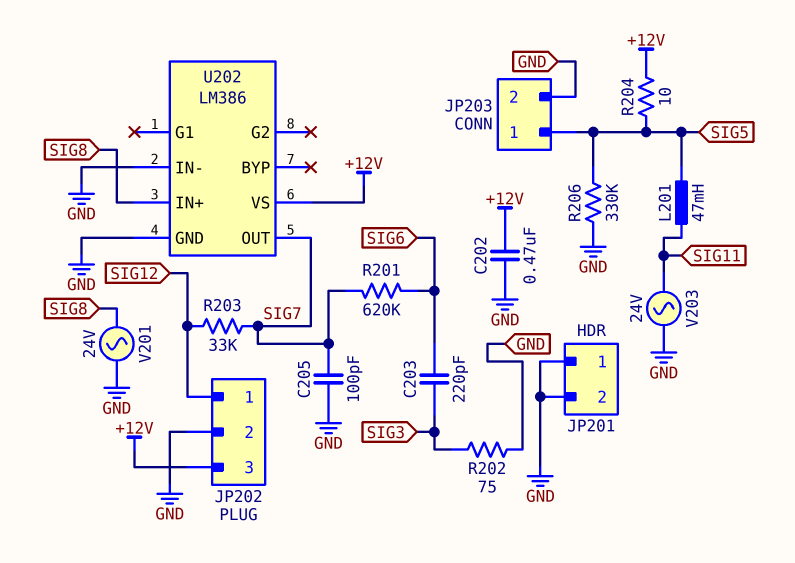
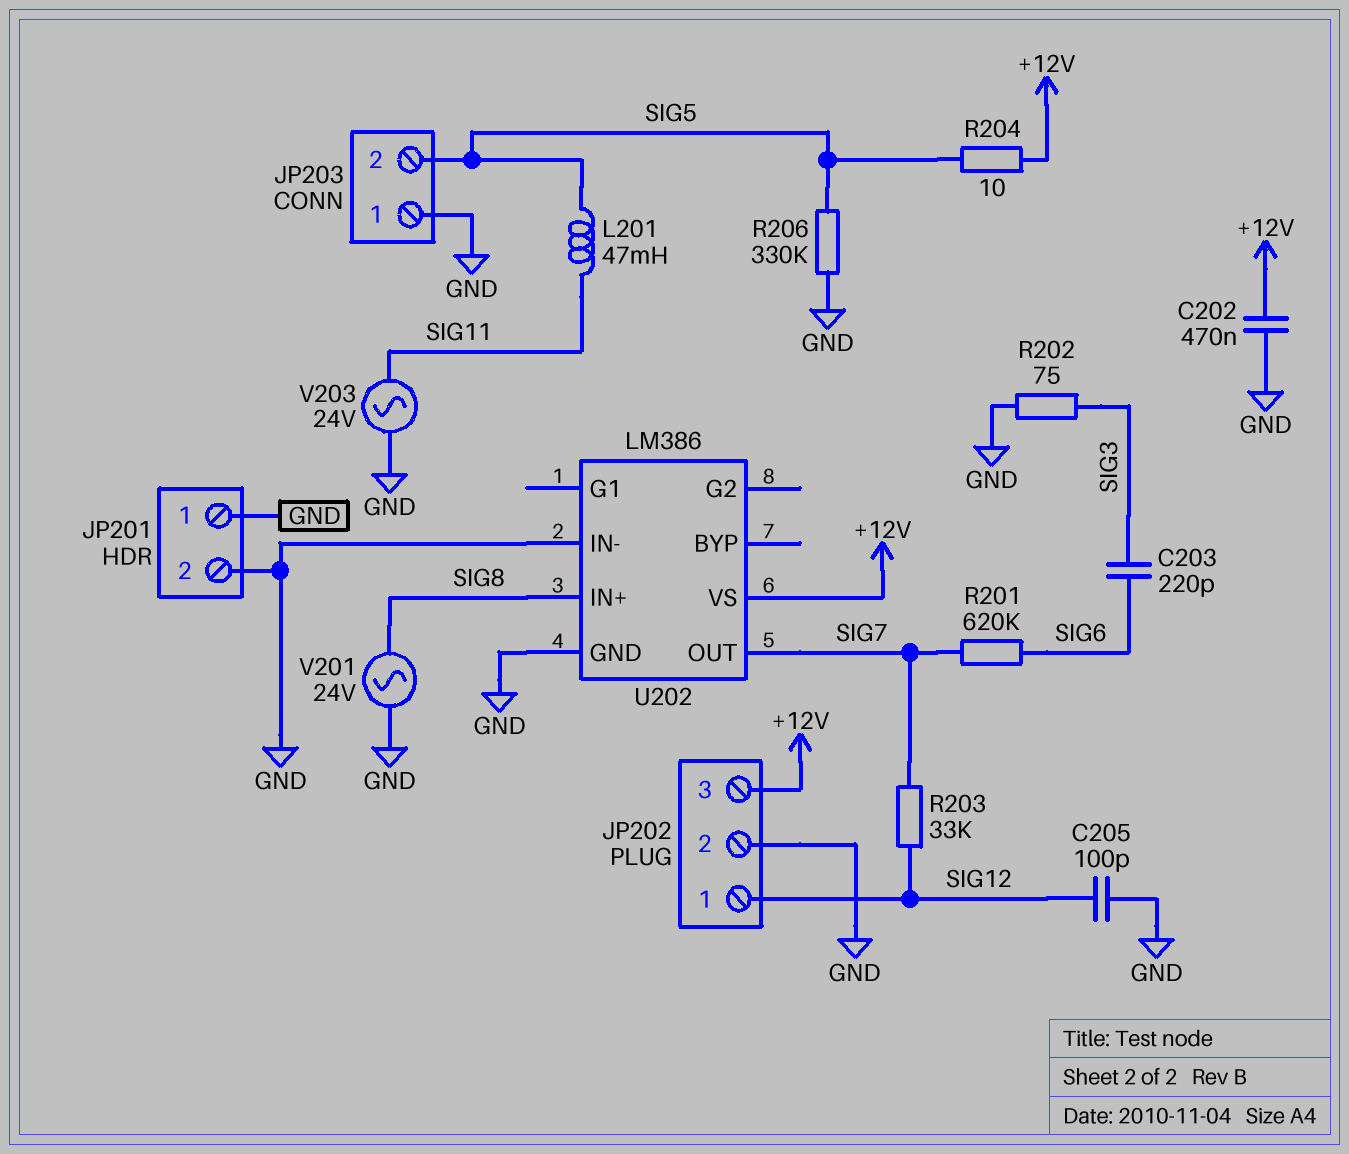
C205: 100pF (GND, SIG7) -> 100pF (GND, SIG12)
JP203 pin 1: SIG5 -> GND
JP203 pin 2: GND -> SIG5

